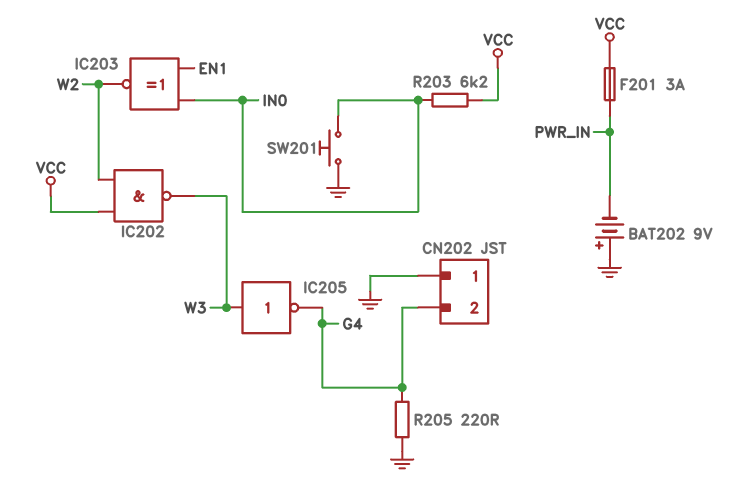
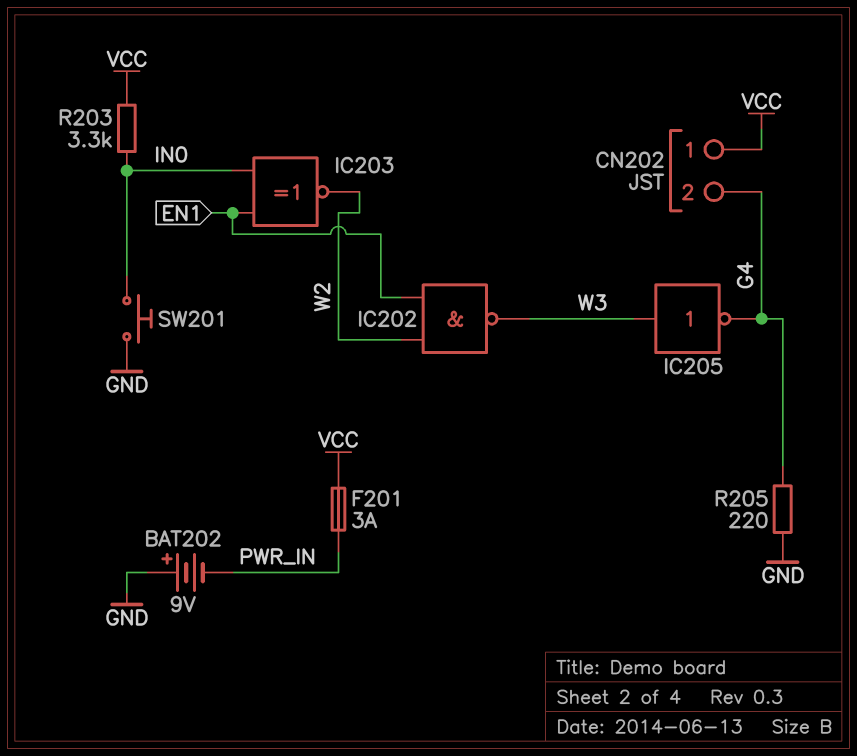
CN202 pin 1: GND -> VCC
IC202: NAND (in VCC, in W2, out W3) -> NAND (in EN1, in W2, out W3)
R203: 6.2k (IN0, VCC) -> 3.3k (IN0, VCC)

